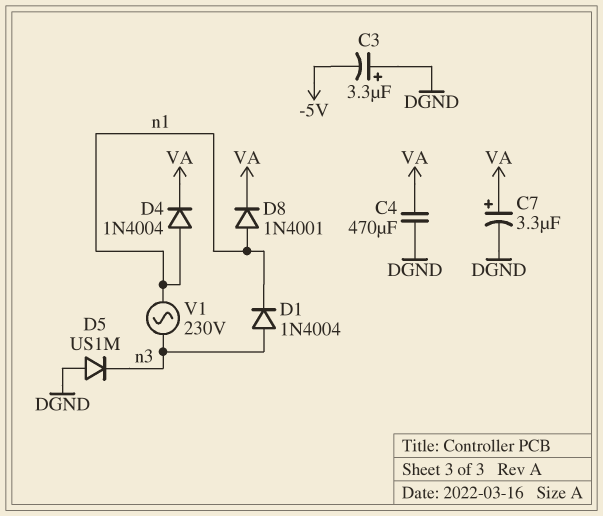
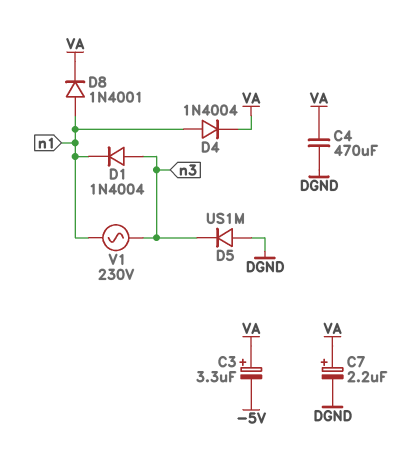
C3: 3.3uF (plus DGND, minus -5V) -> 3.3uF (plus VA, minus -5V)
C7: 3.3uF (plus VA, minus DGND) -> 2.2uF (plus VA, minus DGND)

